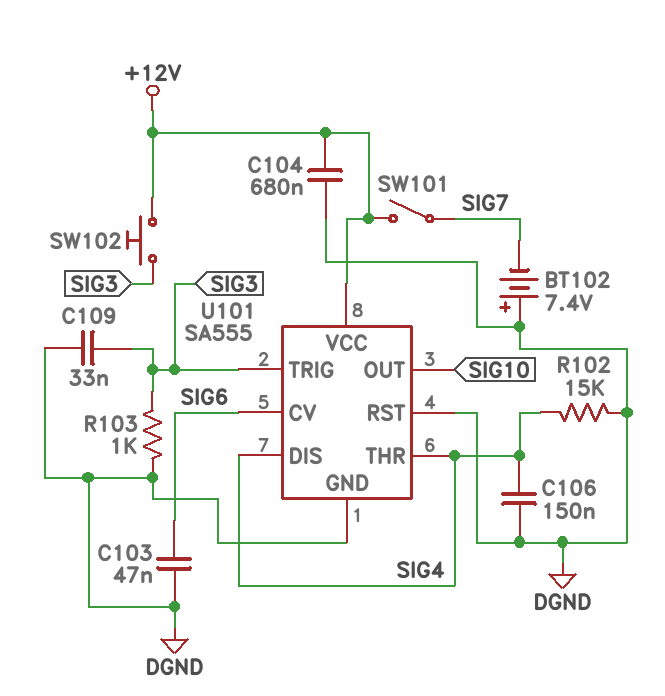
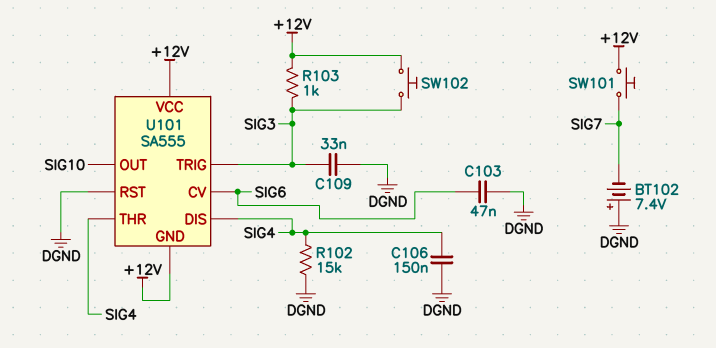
C104: 680nF (+12V, DGND) -> none
R103: 1k (DGND, SIG3) -> 1k (+12V, SIG3)
SW101: switch (+12V, SIG7) -> button (+12V, SIG7)
U101 pin GND: DGND -> +12V

